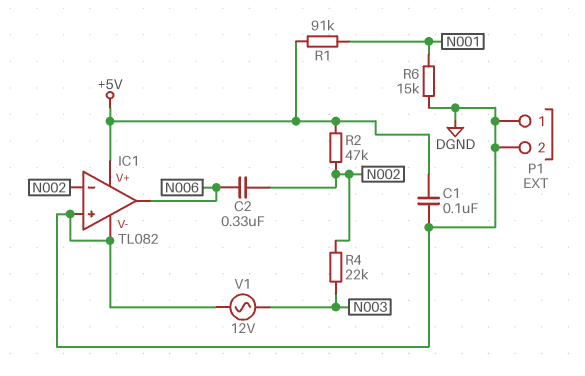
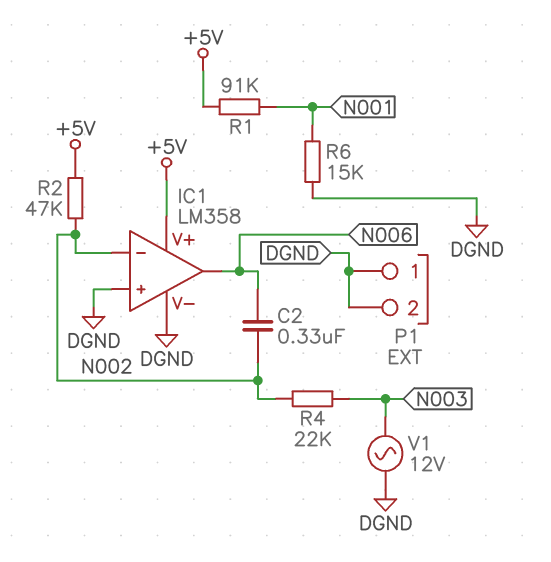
C1: 100nF (+5V, DGND) -> none
IC1: TL082 -> LM358

